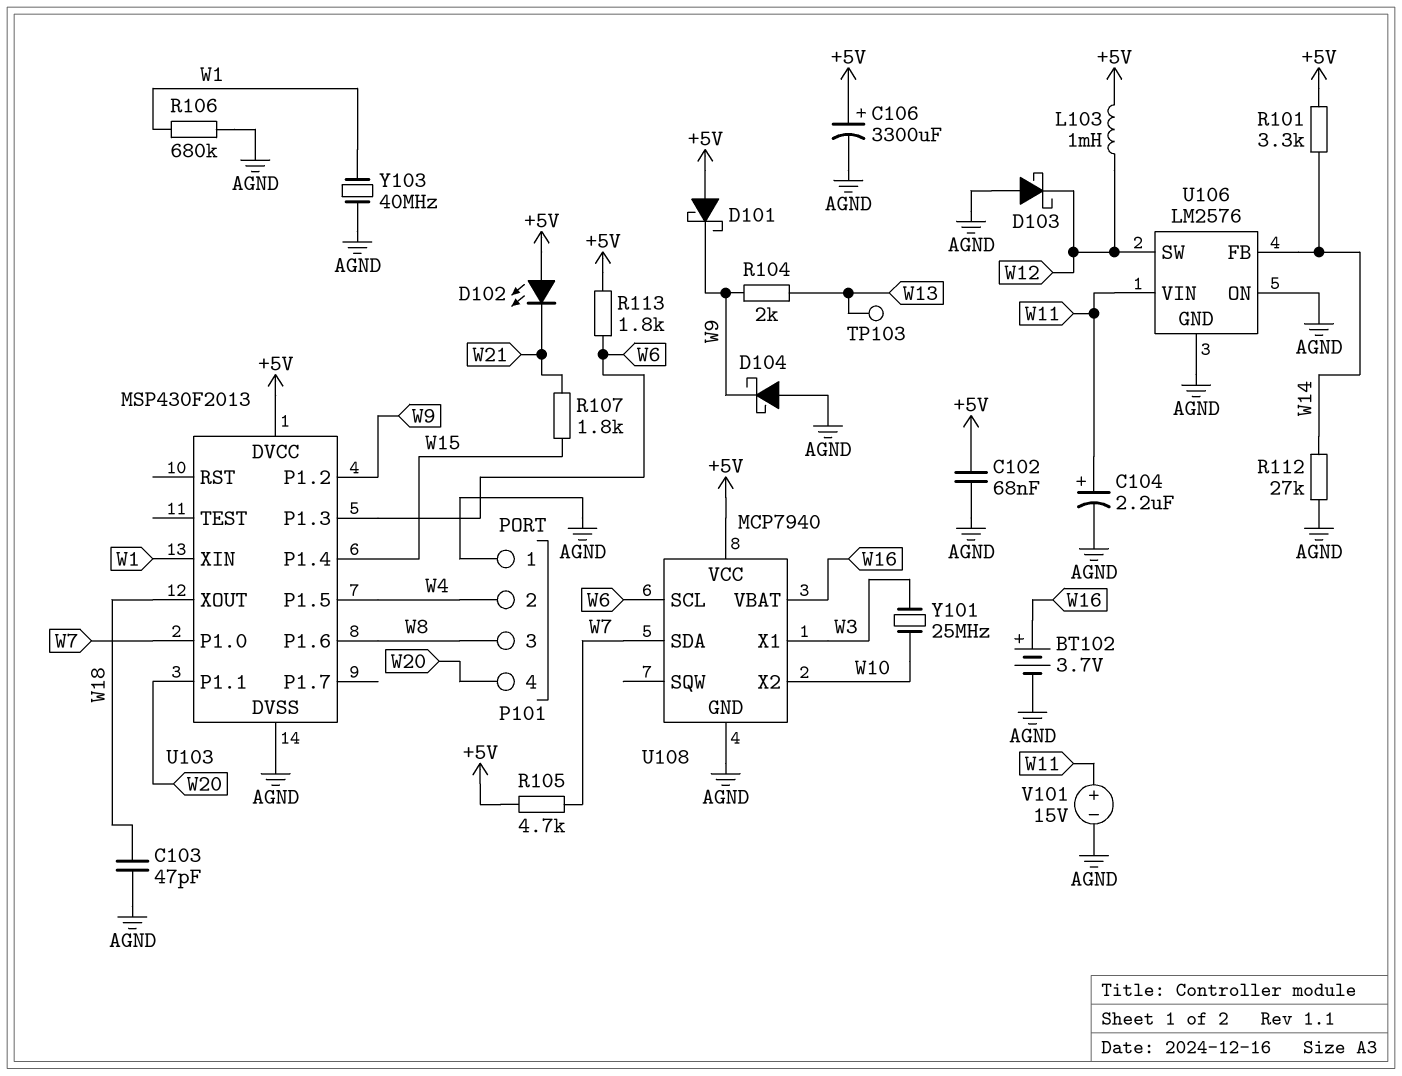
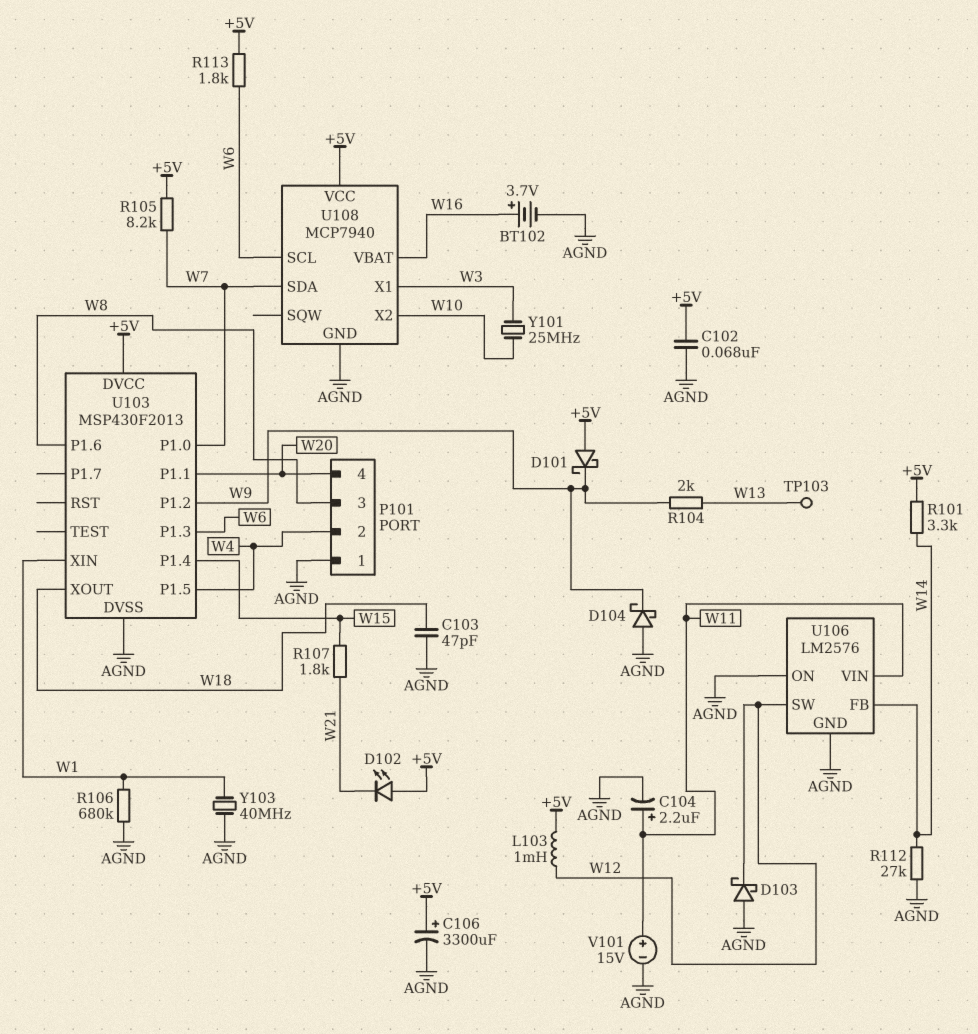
R105: 4.7k (+5V, W7) -> 8.2k (+5V, W7)

